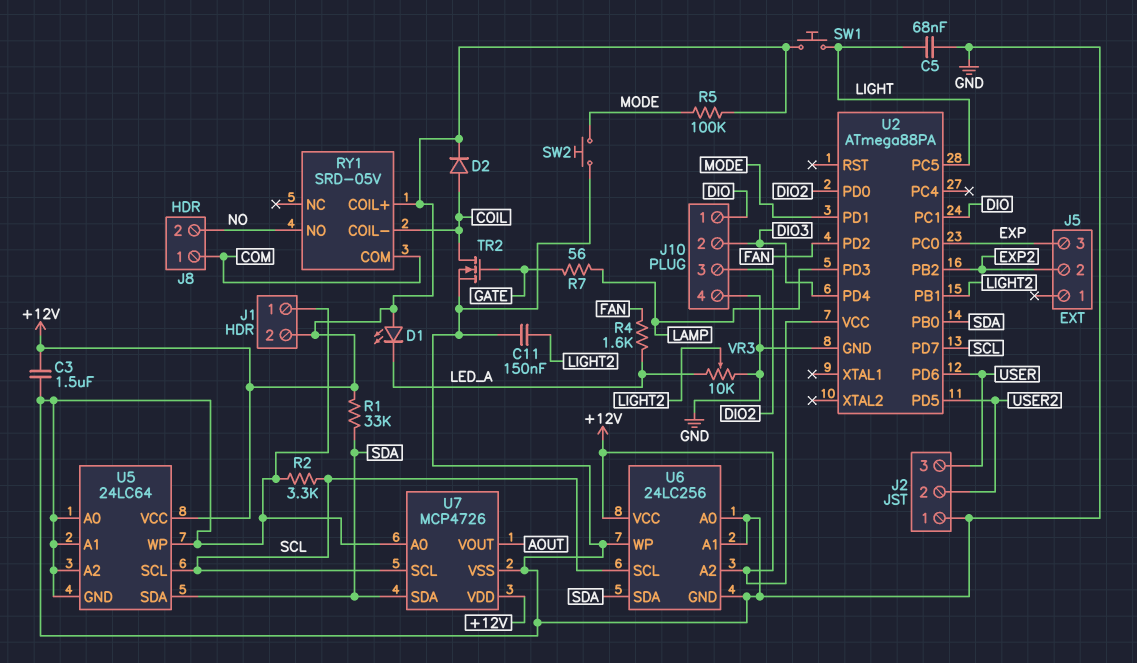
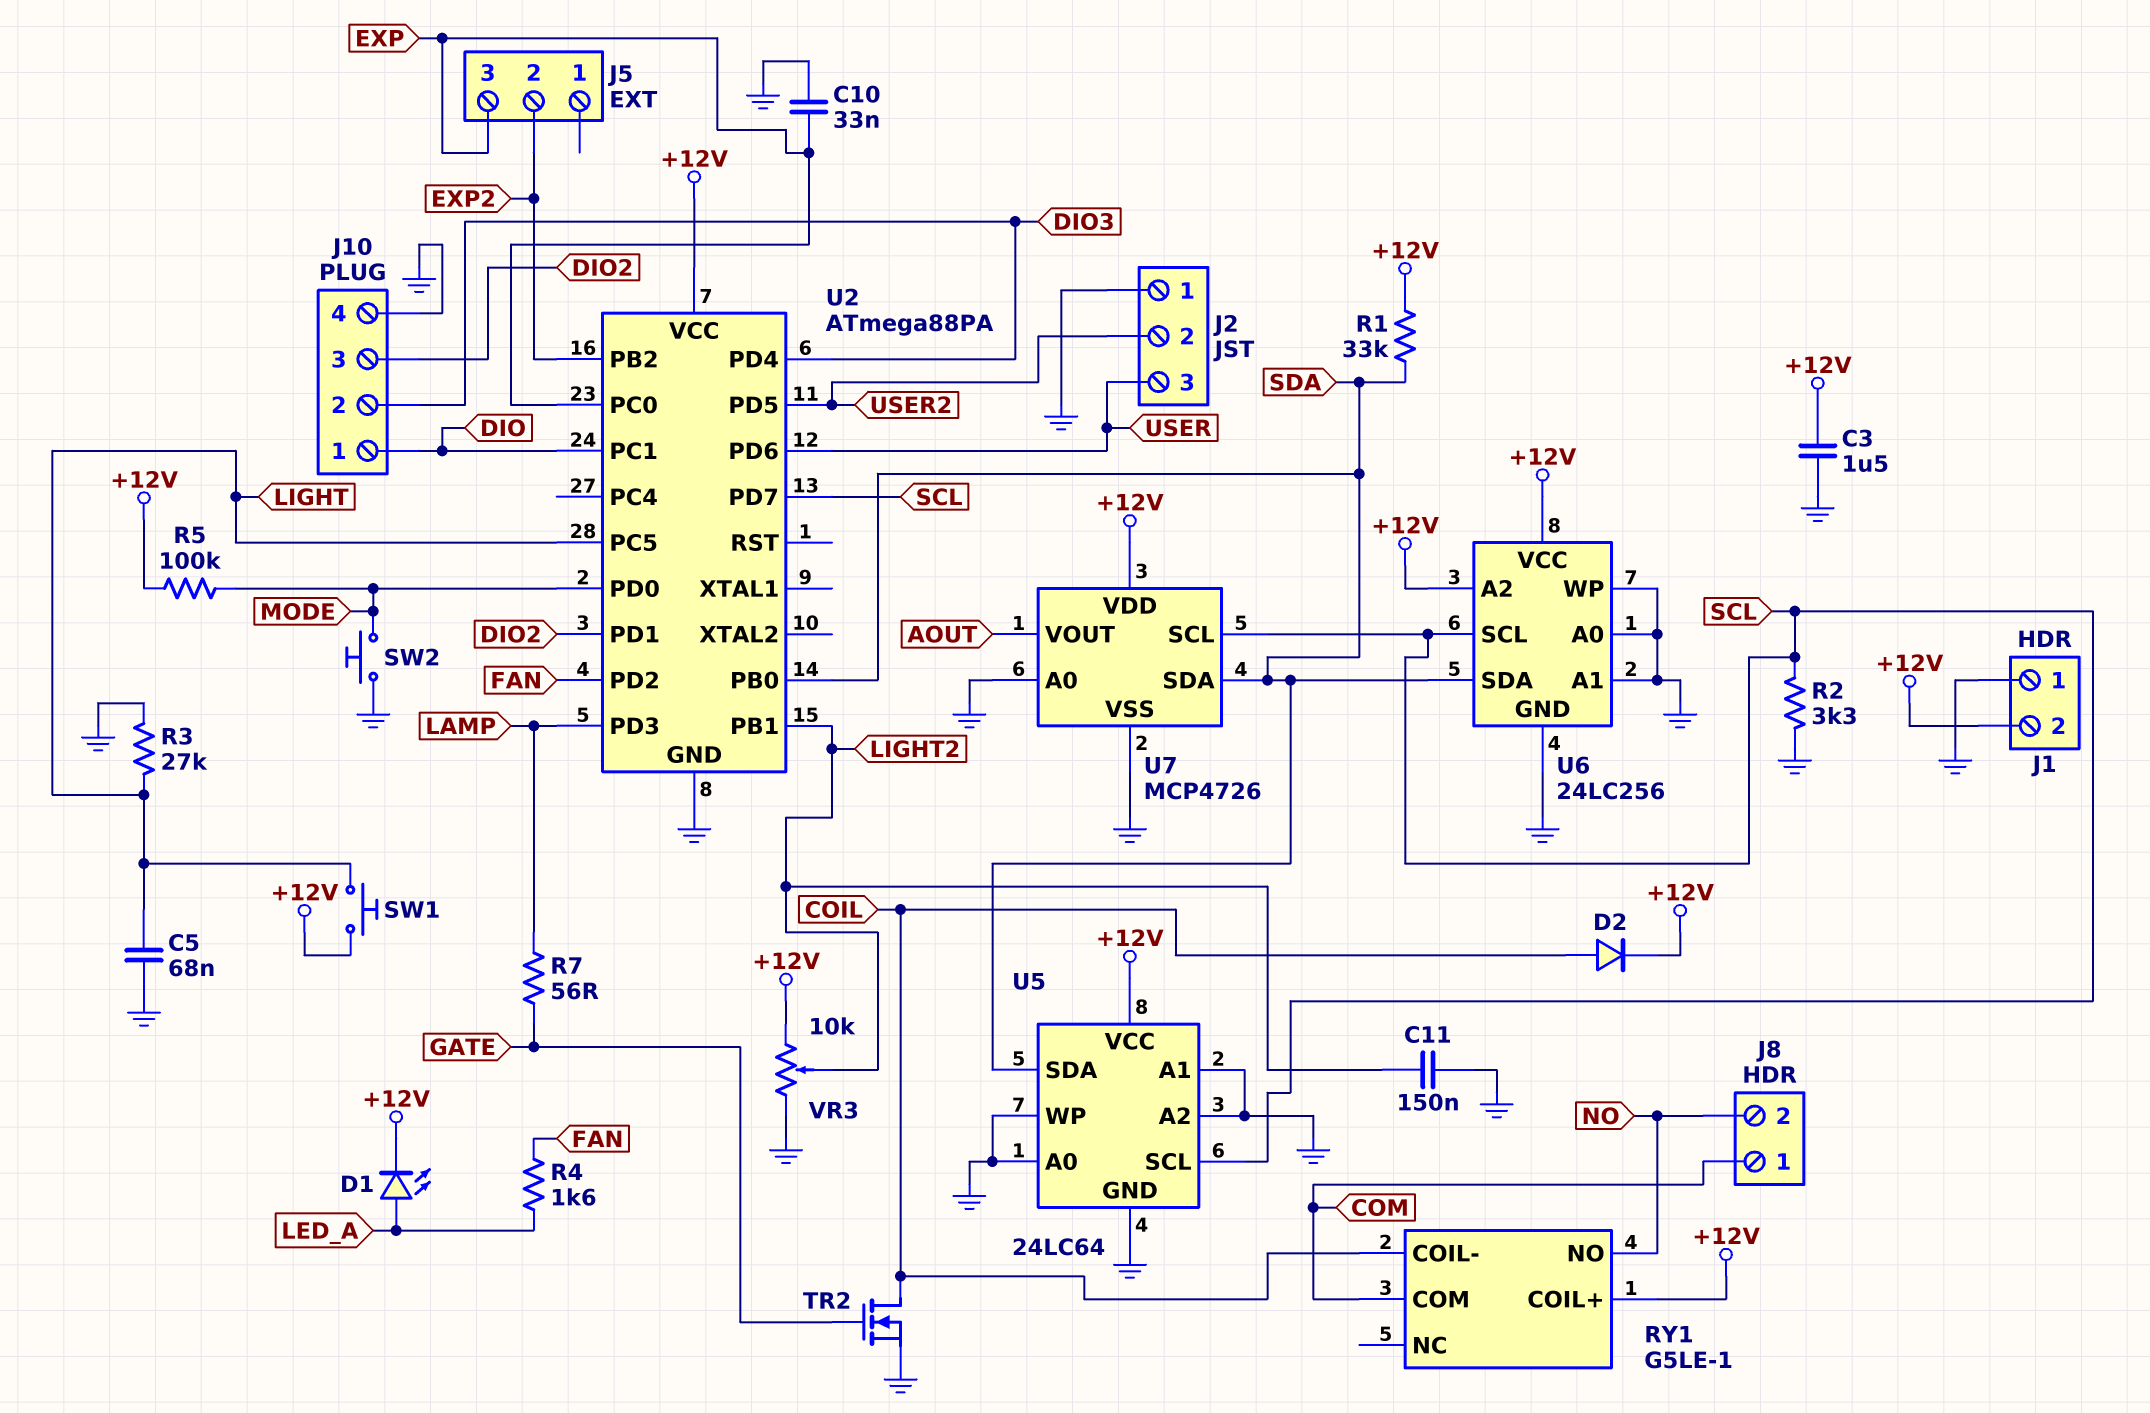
C10: none -> 33nF (EXP, GND)
D1: LED (A +12V, K LED_A) -> LED (A LED_A, K +12V)
R3: none -> 27k (GND, LIGHT)
RY1: SRD-05V -> G5LE-1
U2 pin PD0: DIO2 -> MODE
U2 pin PD1: MODE -> DIO2
VR3: 10k (GND, LED_A, wiper LIGHT2) -> 10k (+12V, GND, wiper LIGHT2)

